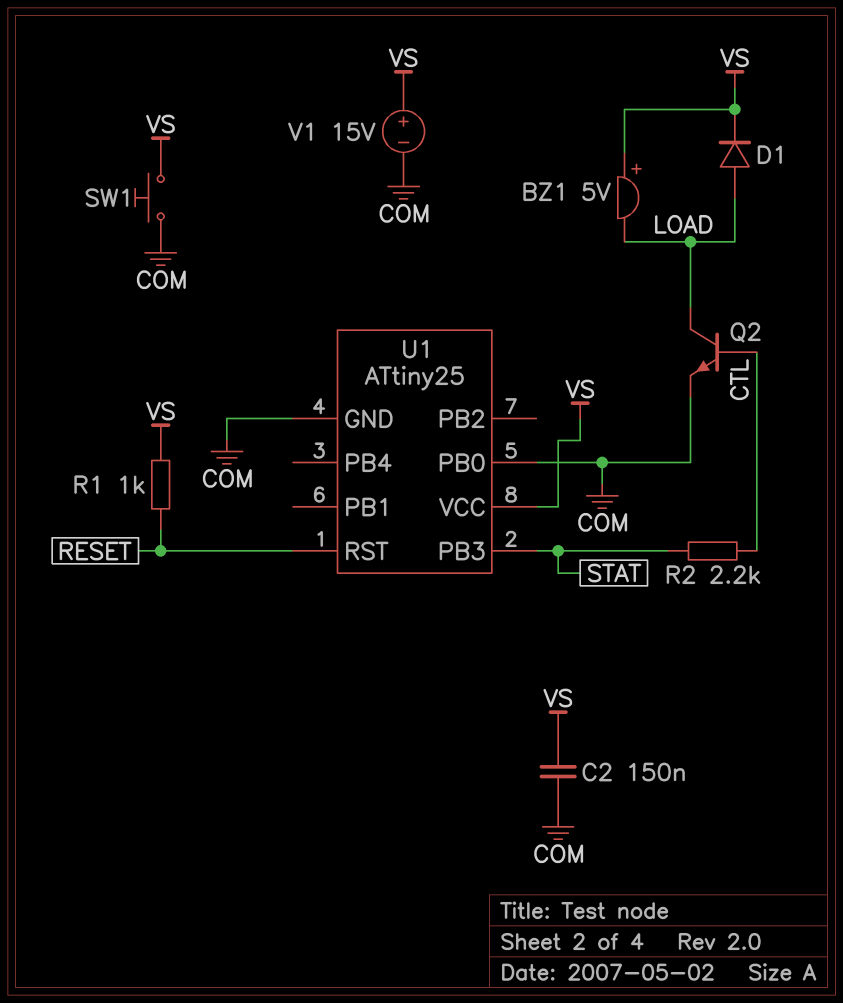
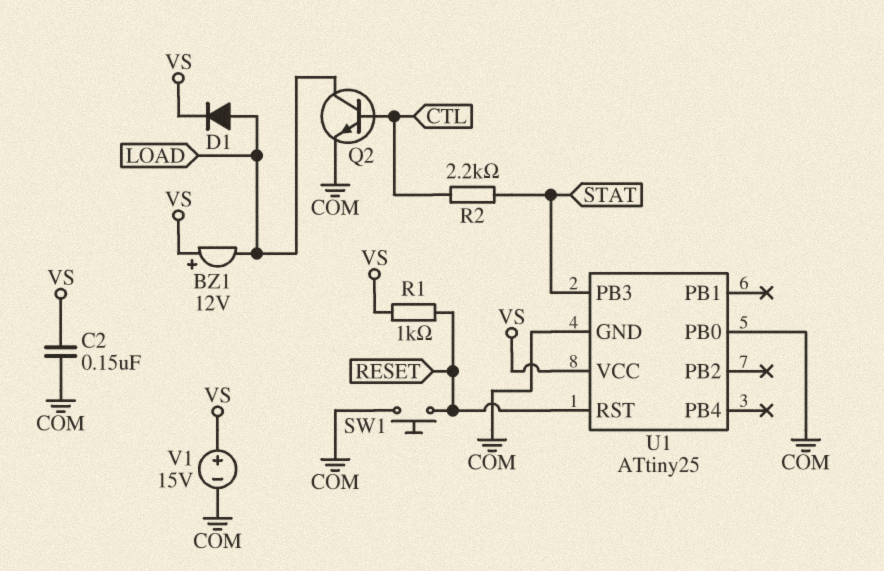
BZ1: buzzer 5V (plus VS, minus LOAD) -> buzzer 12V (plus VS, minus LOAD)
SW1: button (COM, VS) -> button (COM, RESET)

